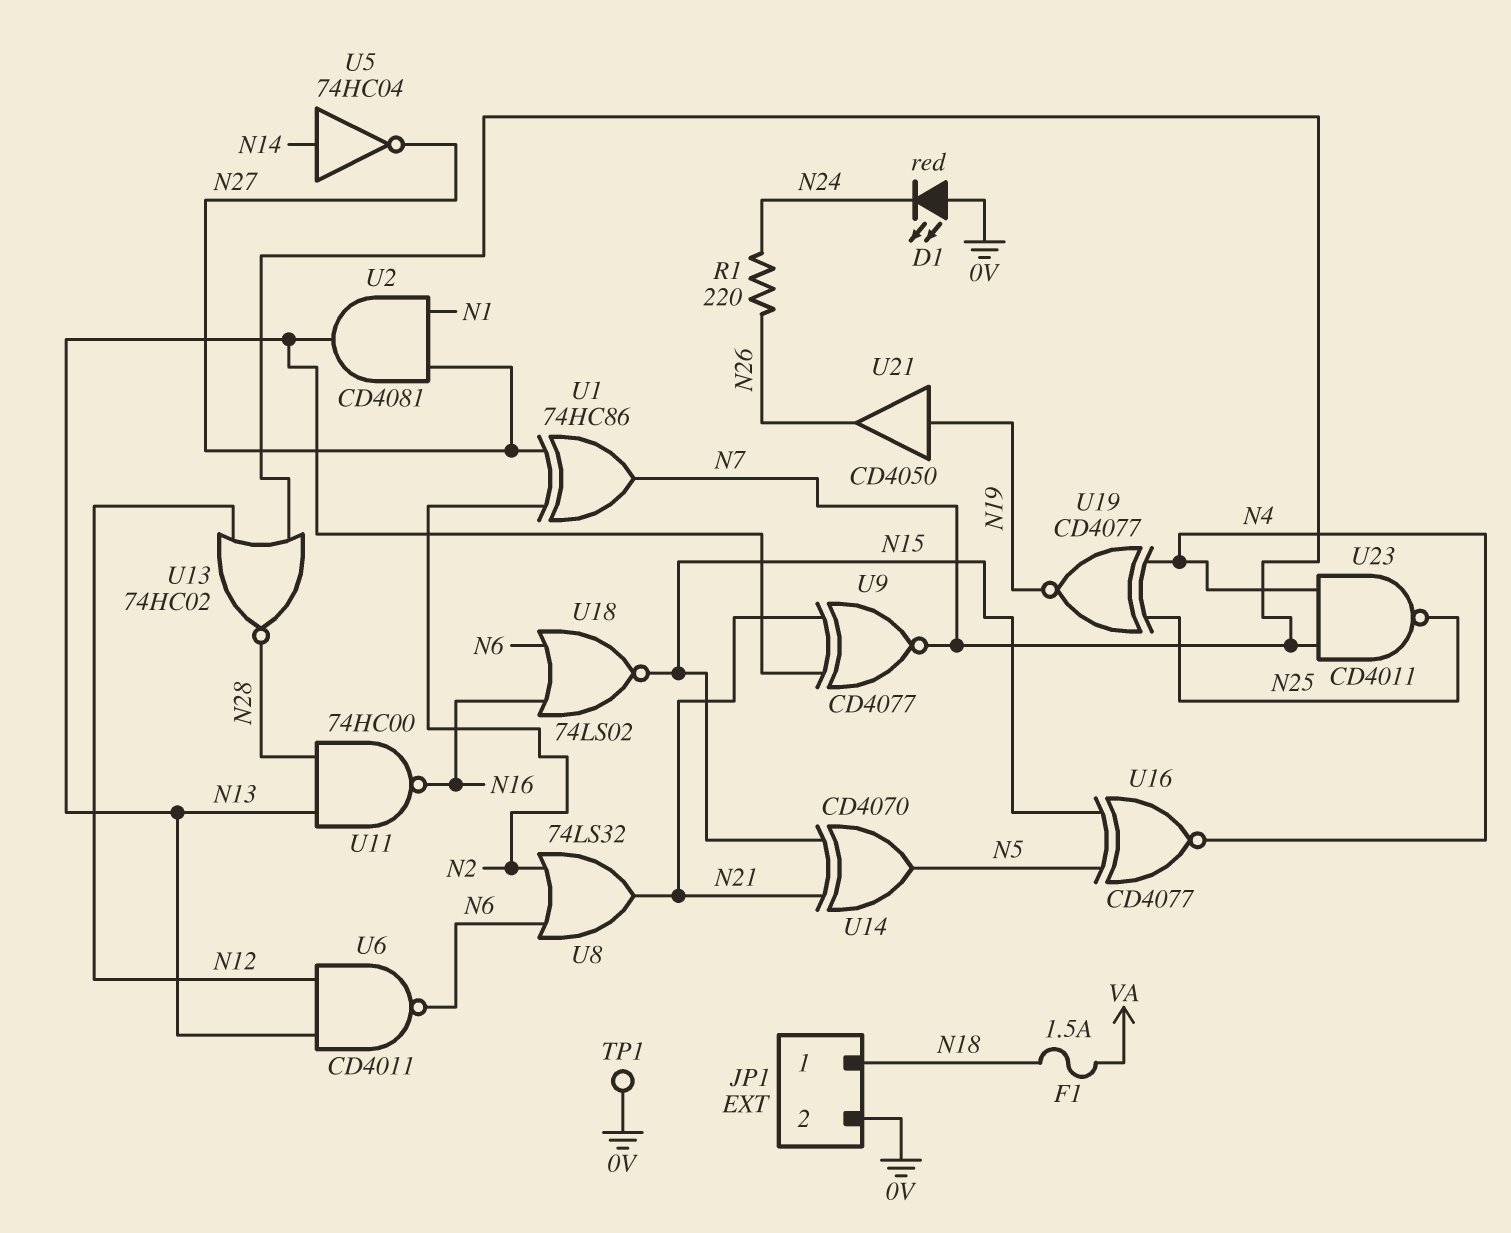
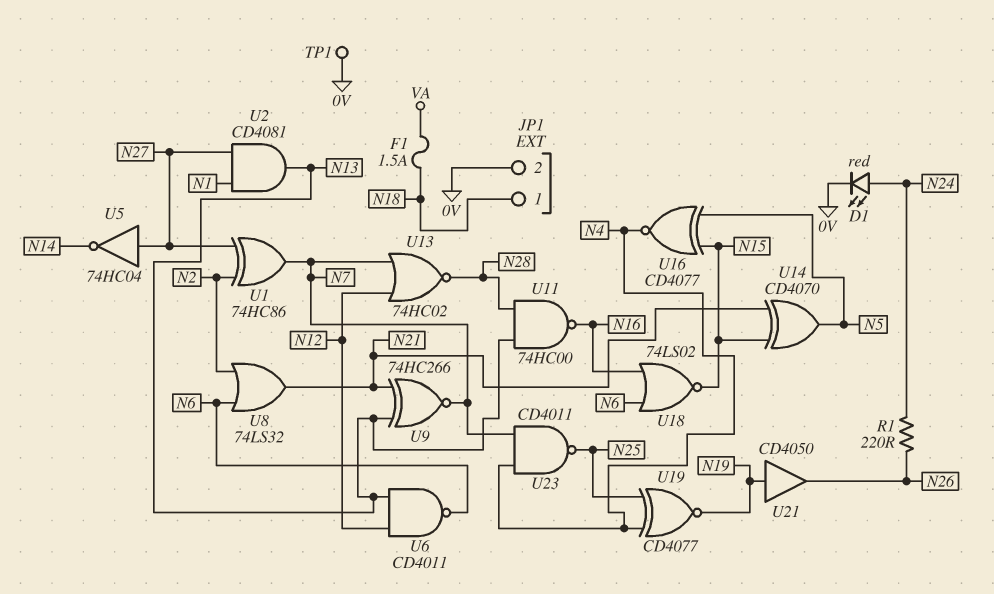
D1: LED red (A 0V, K N24) -> LED red (A N24, K 0V)
U5: NOT 74HC04 (in N14, out N27) -> NOT 74HC04 (in N27, out N14)
U9: XNOR CD4077 (in N13, in N21, out N7) -> XNOR 74HC266 (in N13, in N21, out N7)

